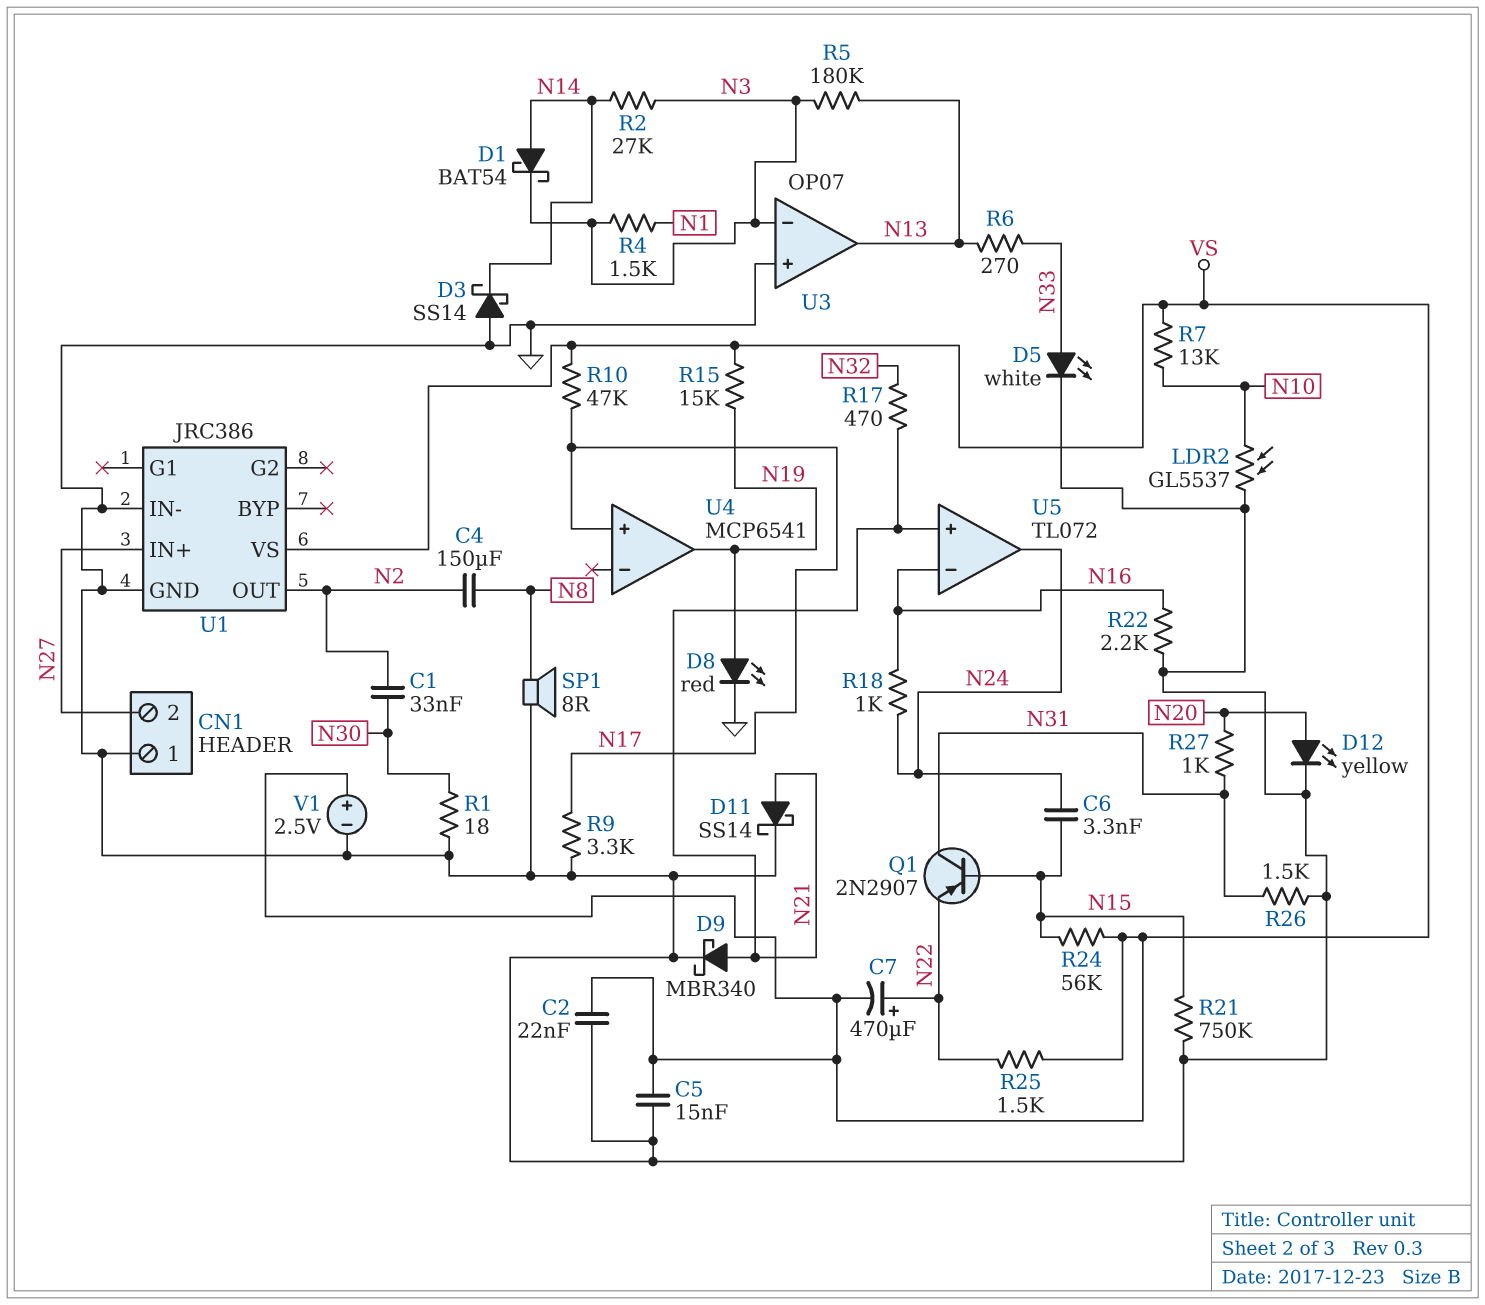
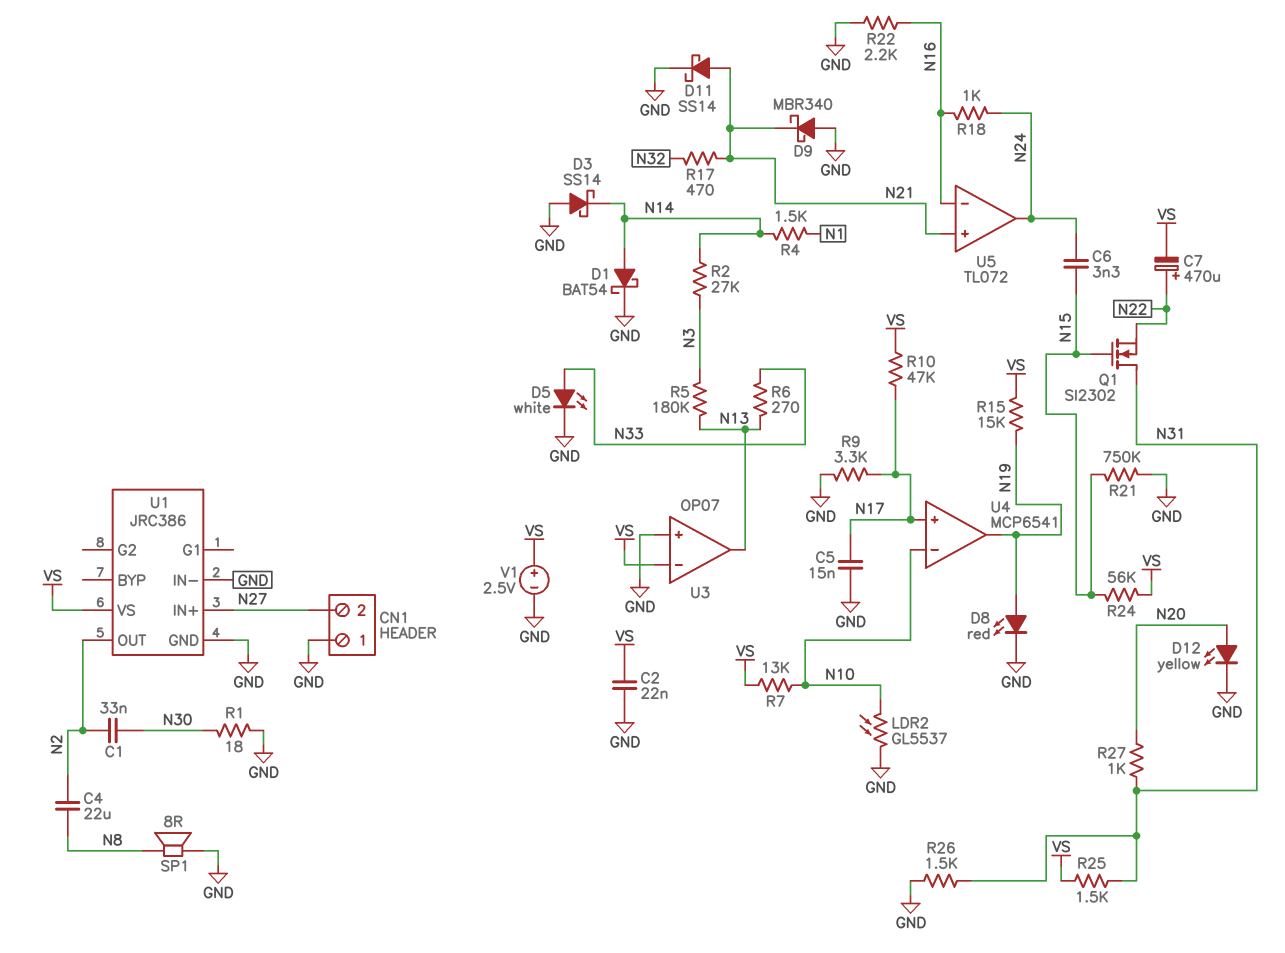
C4: 150uF (N2, N8) -> 22uF (N2, N8)
C5: 15nF (GND, VS) -> 15nF (GND, N17)
D1: schottky BAT54 (A N14, K N3) -> schottky BAT54 (A N14, K GND)
D9: schottky MBR340 (A N21, K GND) -> schottky MBR340 (A GND, K N21)
Q1: PNP 2N2907 (B N15, C N31, E N22) -> NMOS SI2302 (G N15, D N31, S N22)
R4: 1.5k (N1, N3) -> 1.5k (N1, N14)
R25: 1.5k (N22, VS) -> 1.5k (N31, VS)
U3 pin in-: N3 -> VS
U4 pin in-: none -> N10

